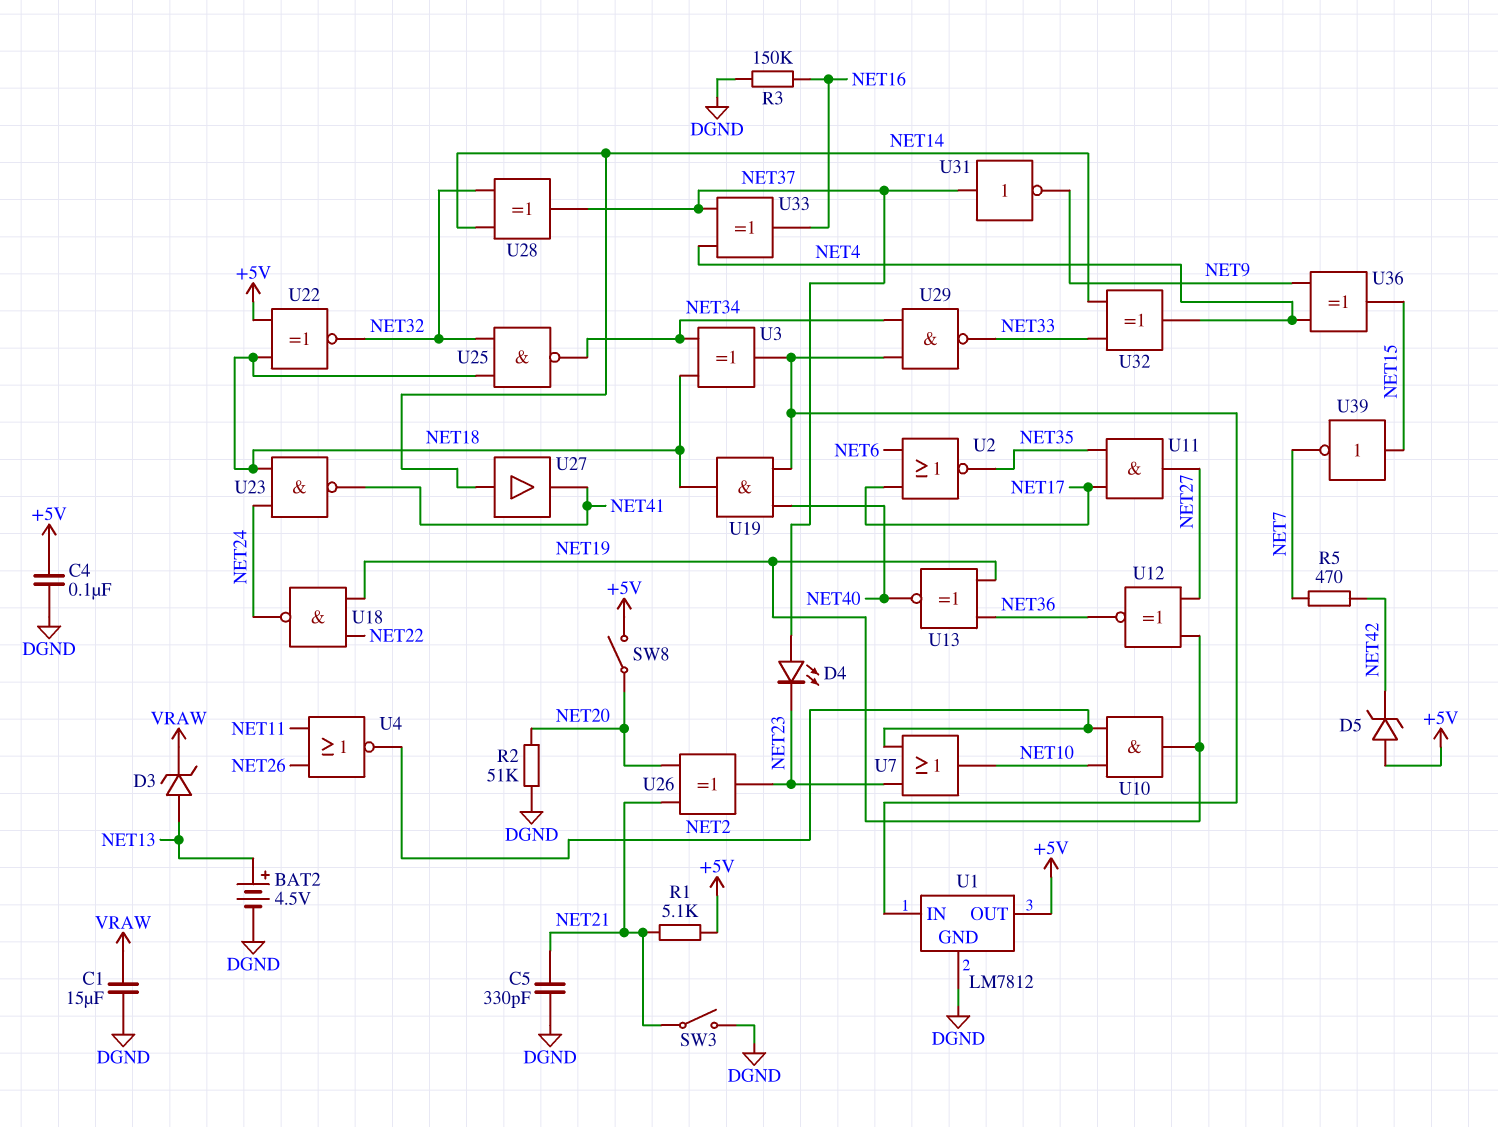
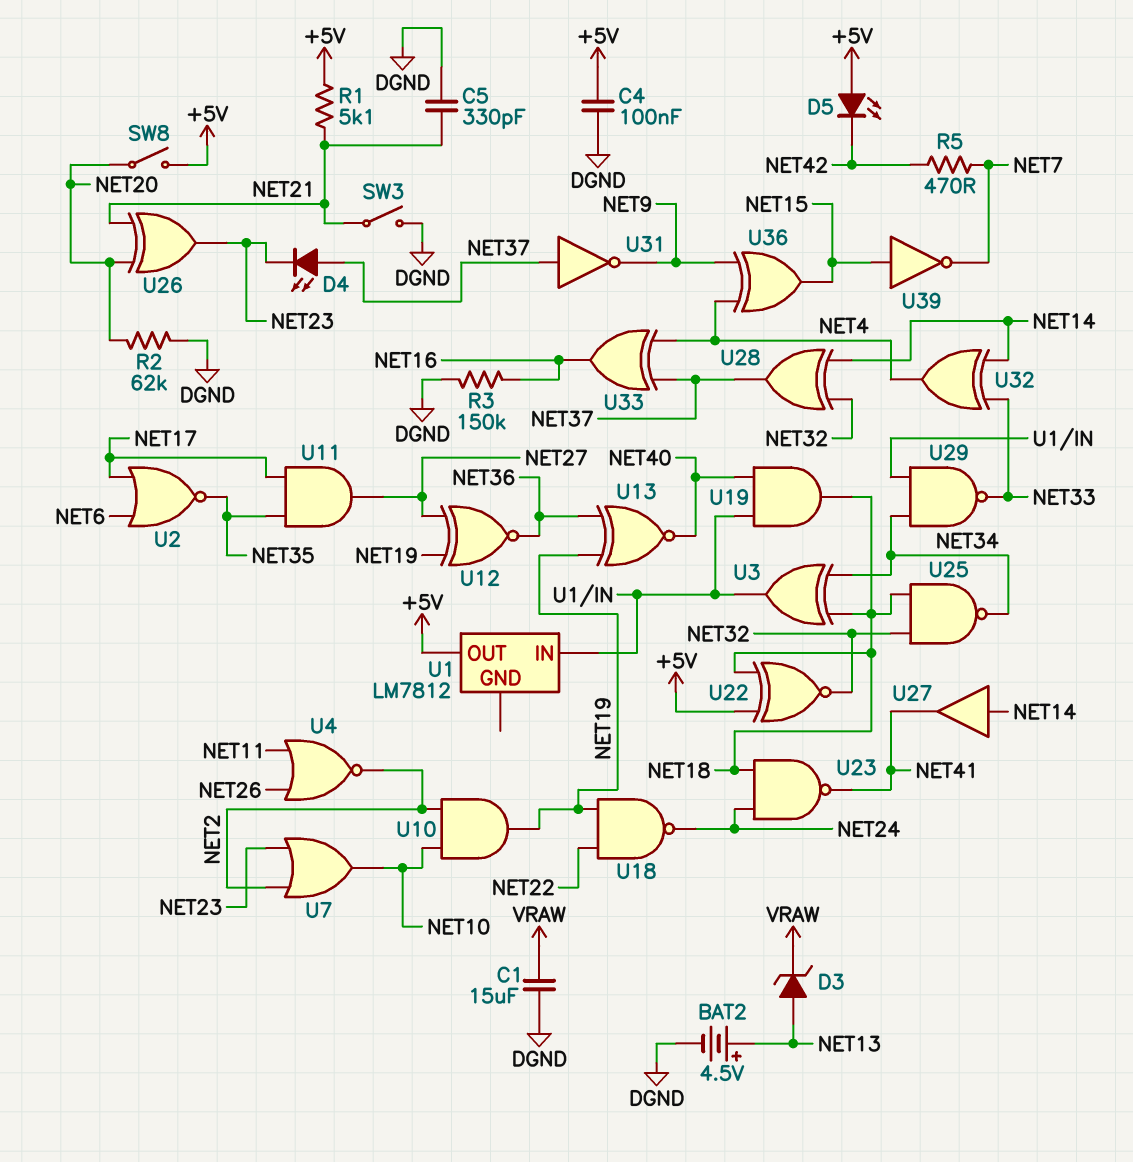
D5: zener (A +5V, K NET42) -> LED (A +5V, K NET42)
R2: 51k (DGND, NET20) -> 62k (DGND, NET20)
U1 pin GND: DGND -> none

